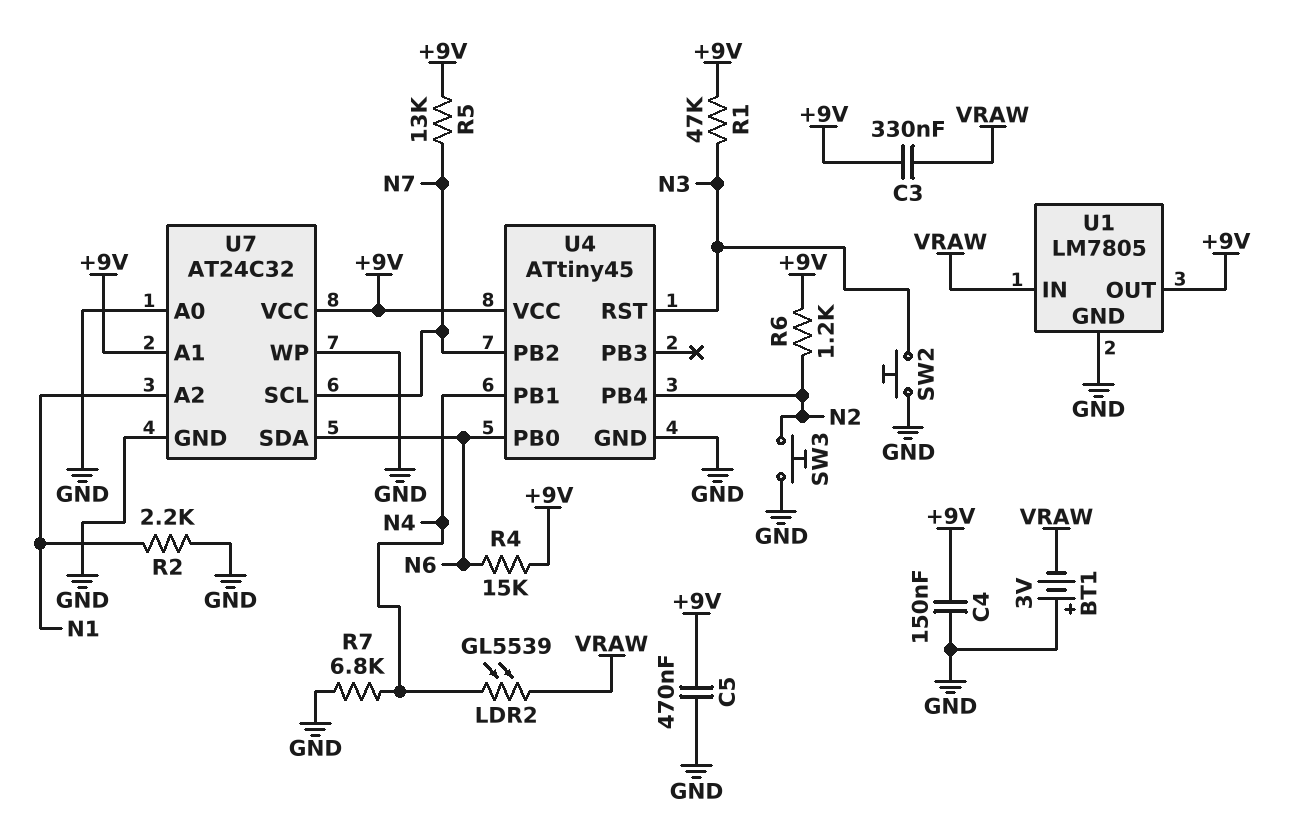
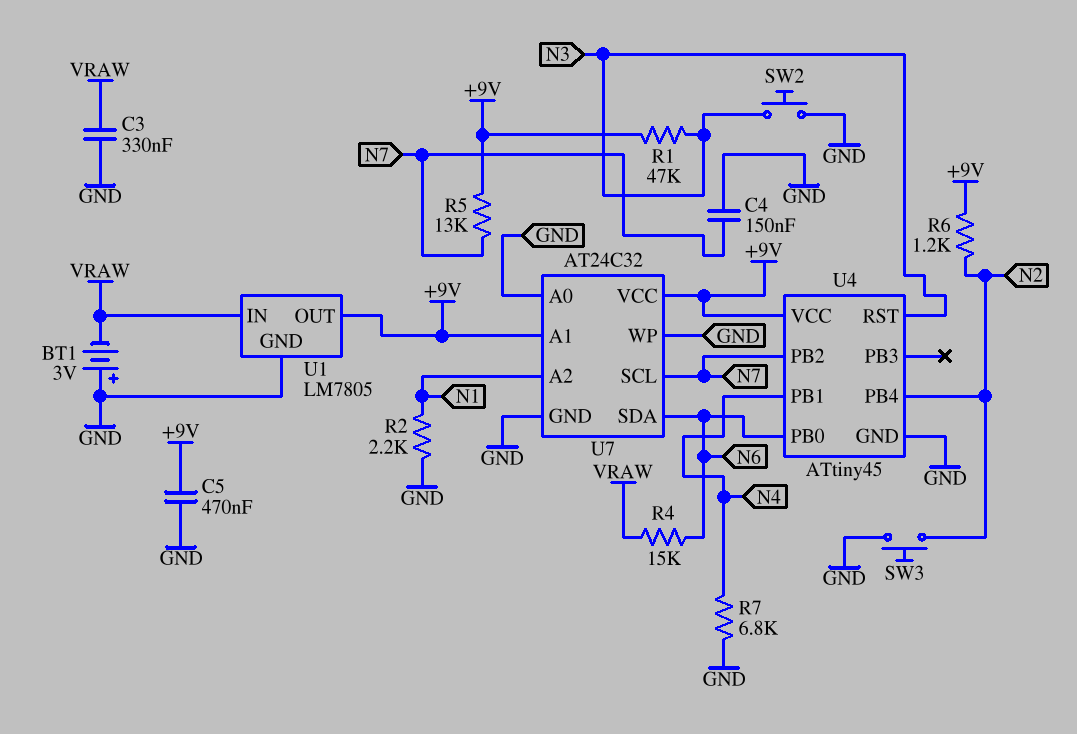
C3: 330nF (+9V, VRAW) -> 330nF (GND, VRAW)
C4: 150nF (+9V, GND) -> 150nF (GND, N7)
LDR2: GL5539 (N4, VRAW) -> none
R4: 15k (+9V, N6) -> 15k (N6, VRAW)

